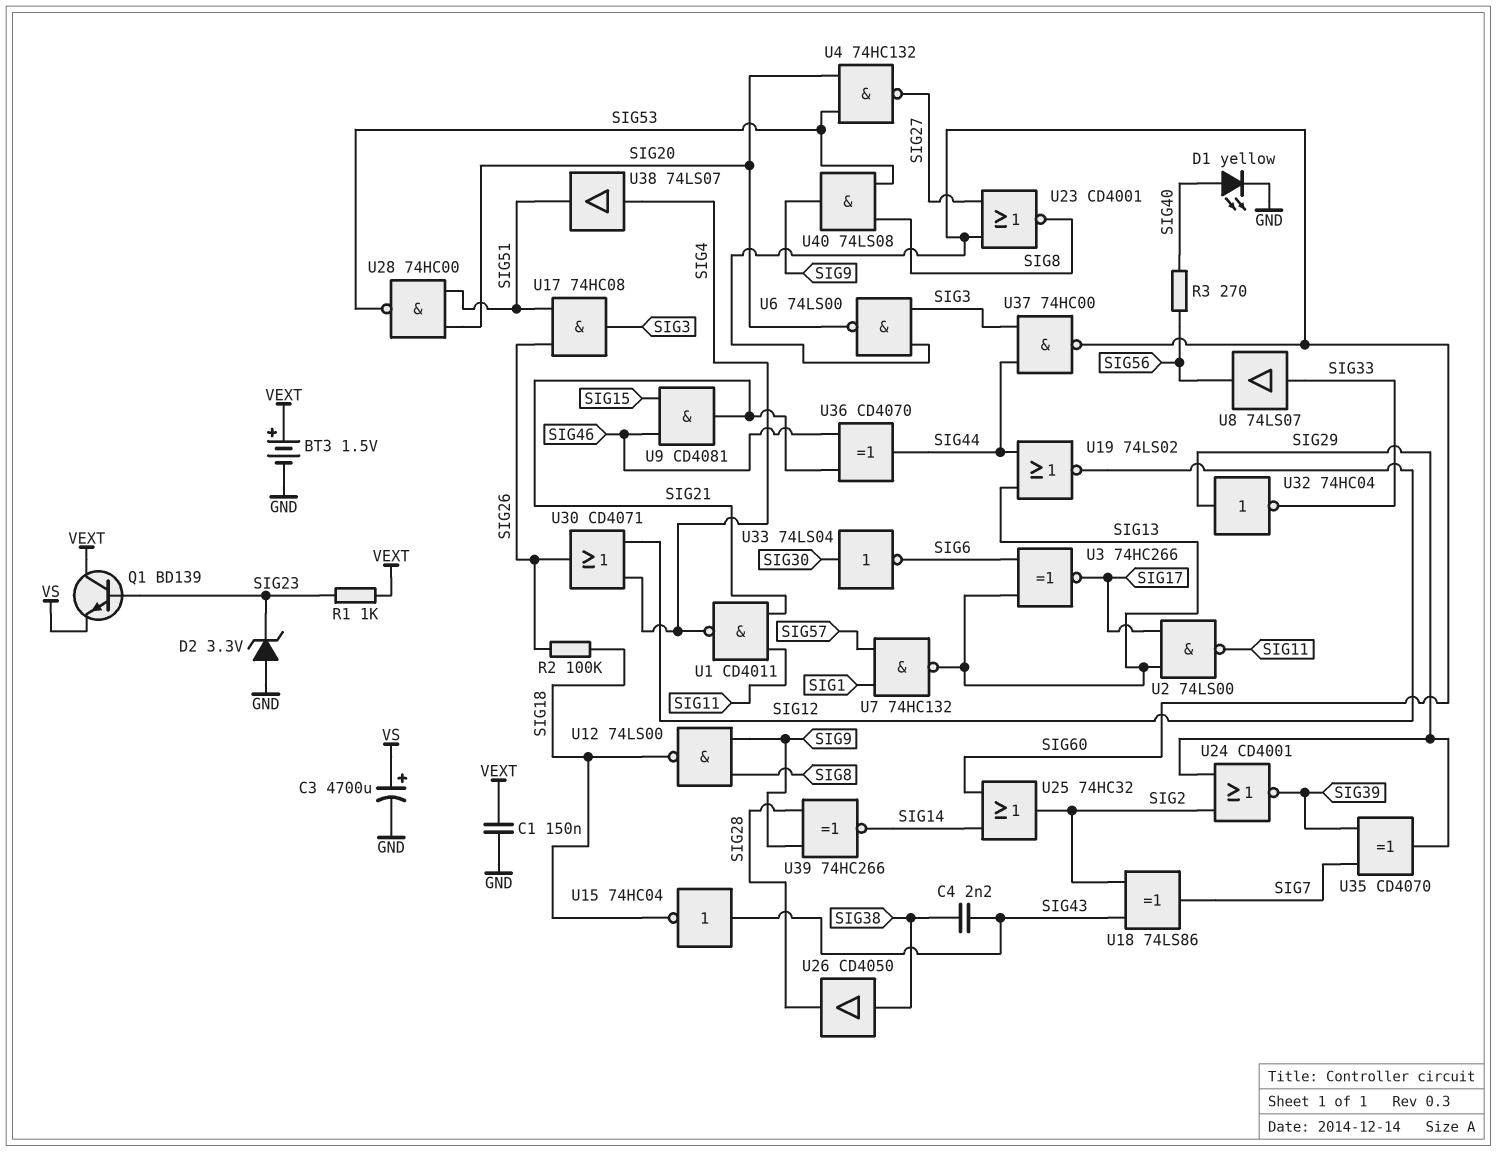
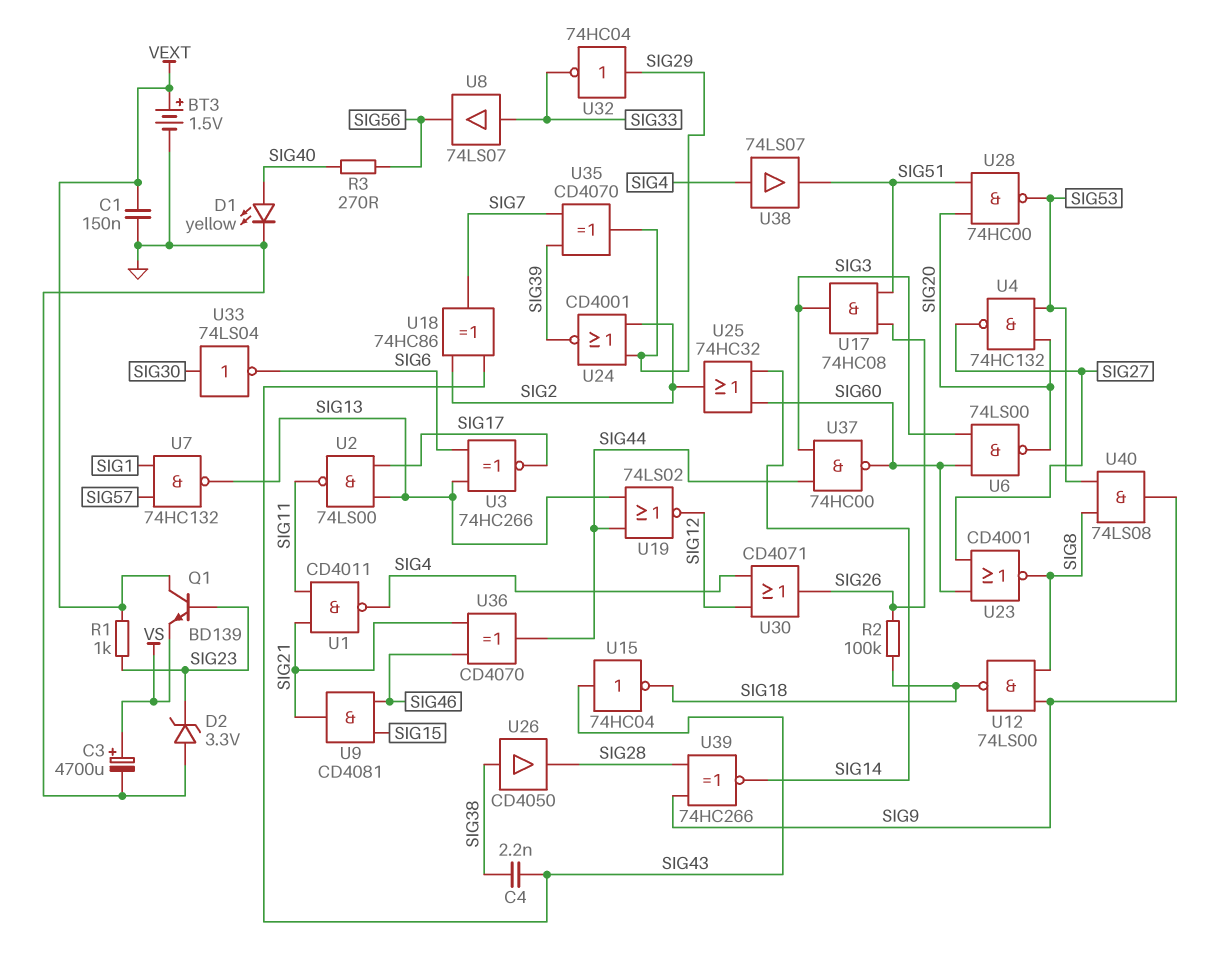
U18: XOR 74LS86 (in SIG2, in SIG43, out SIG7) -> XOR 74HC86 (in SIG2, in SIG43, out SIG7)

